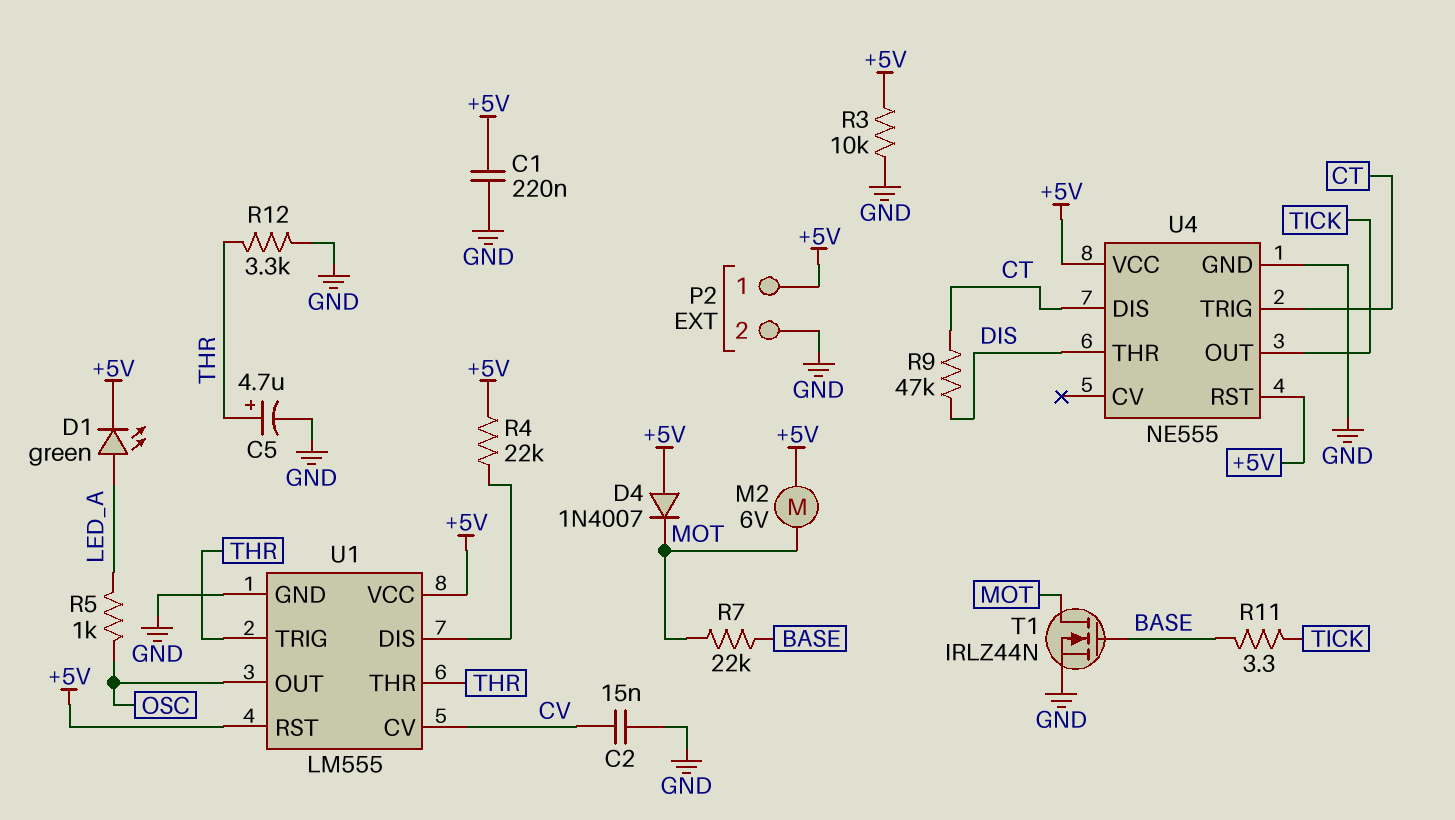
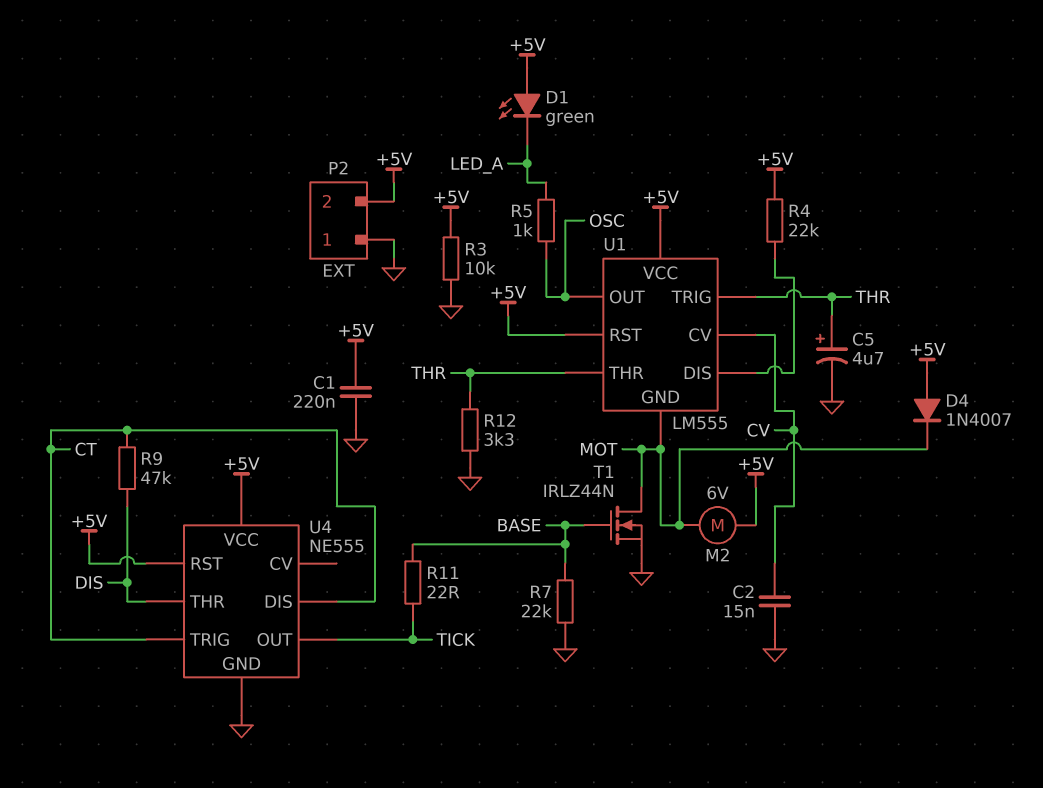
D1: LED green (A LED_A, K +5V) -> LED green (A +5V, K LED_A)
P2 pin 1: +5V -> GND
P2 pin 2: GND -> +5V
R7: 22k (BASE, MOT) -> 22k (BASE, GND)
R11: 3.3 (BASE, TICK) -> 22 (BASE, TICK)
U1 pin GND: GND -> MOT

